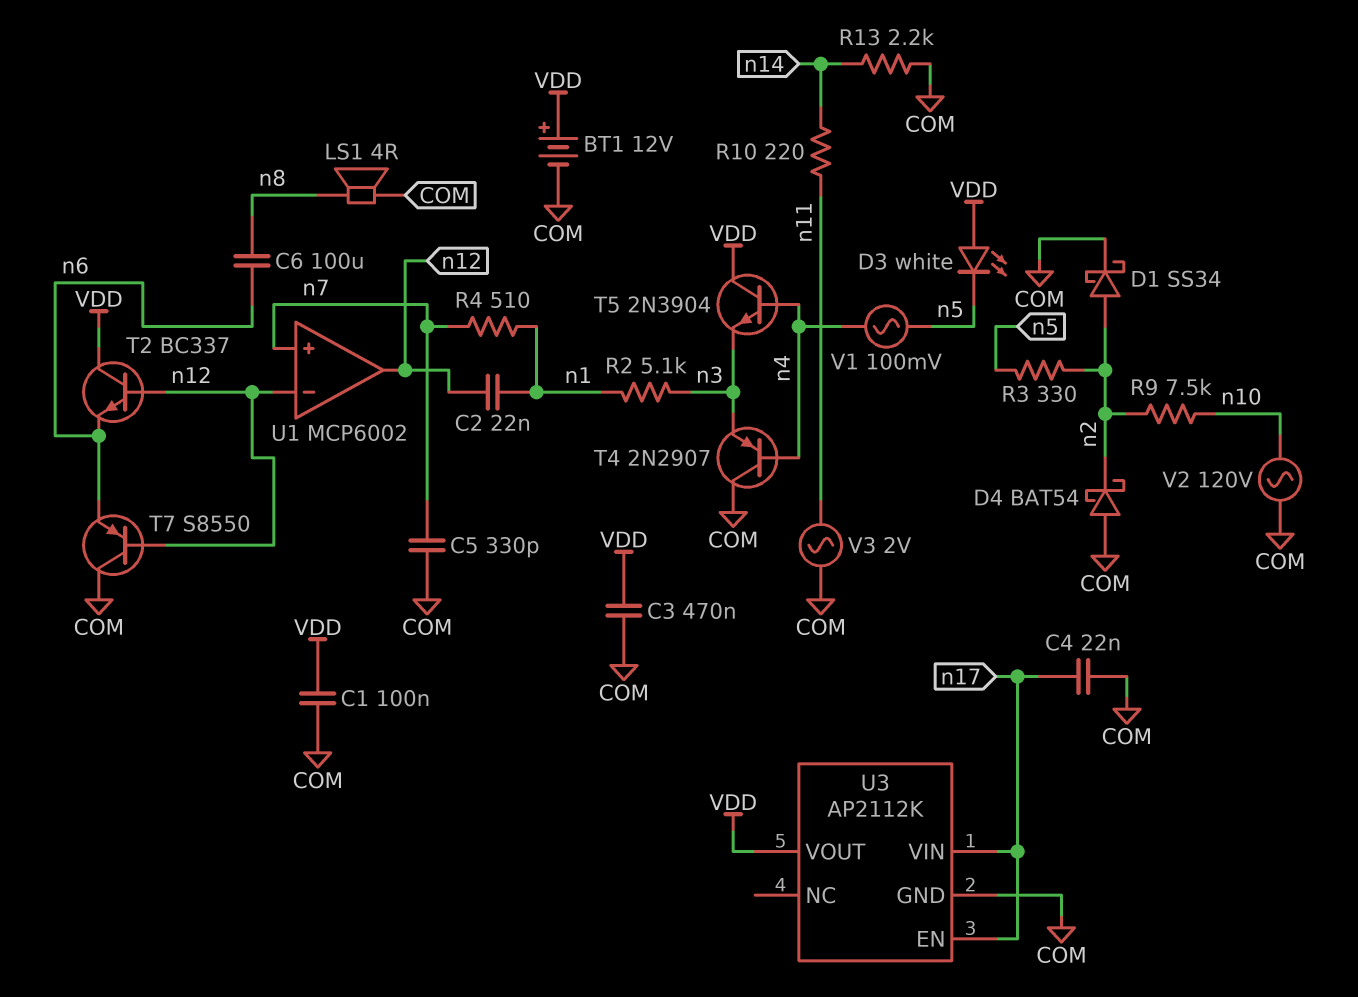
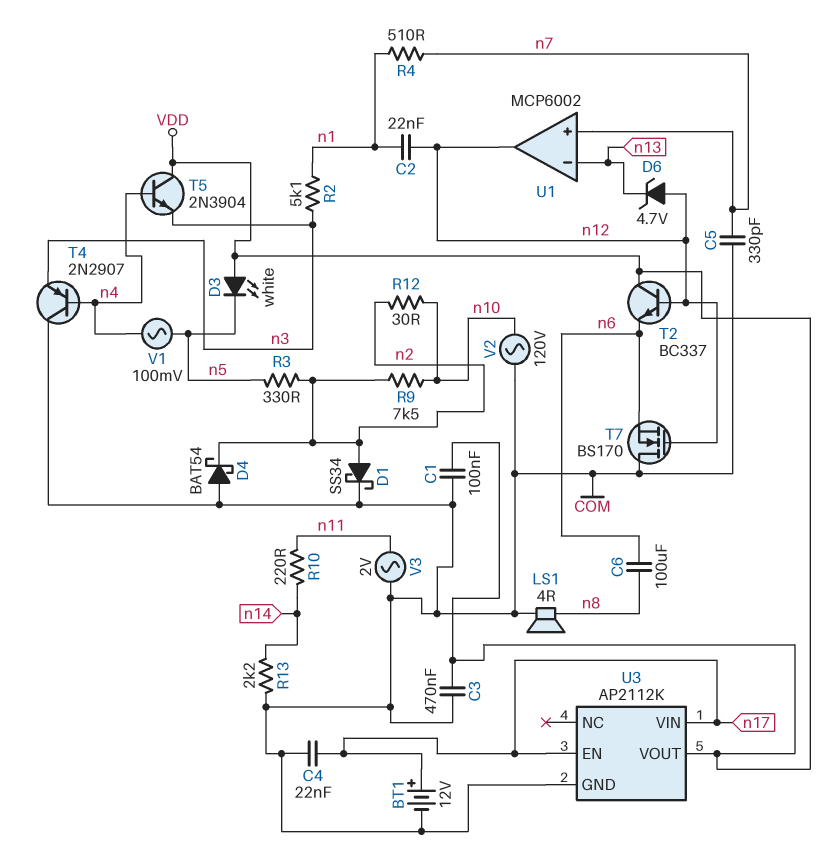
BT1: 12V (plus VDD, minus COM) -> 12V (plus n17, minus COM)
D6: none -> zener 4.7V (A n12, K n13)
R12: none -> 30 (n2, n10)
T7: PNP S8550 (B n12, C COM, E n6) -> NMOS BS170 (G n12, D COM, S n6)
U1 pin in-: n12 -> n13

